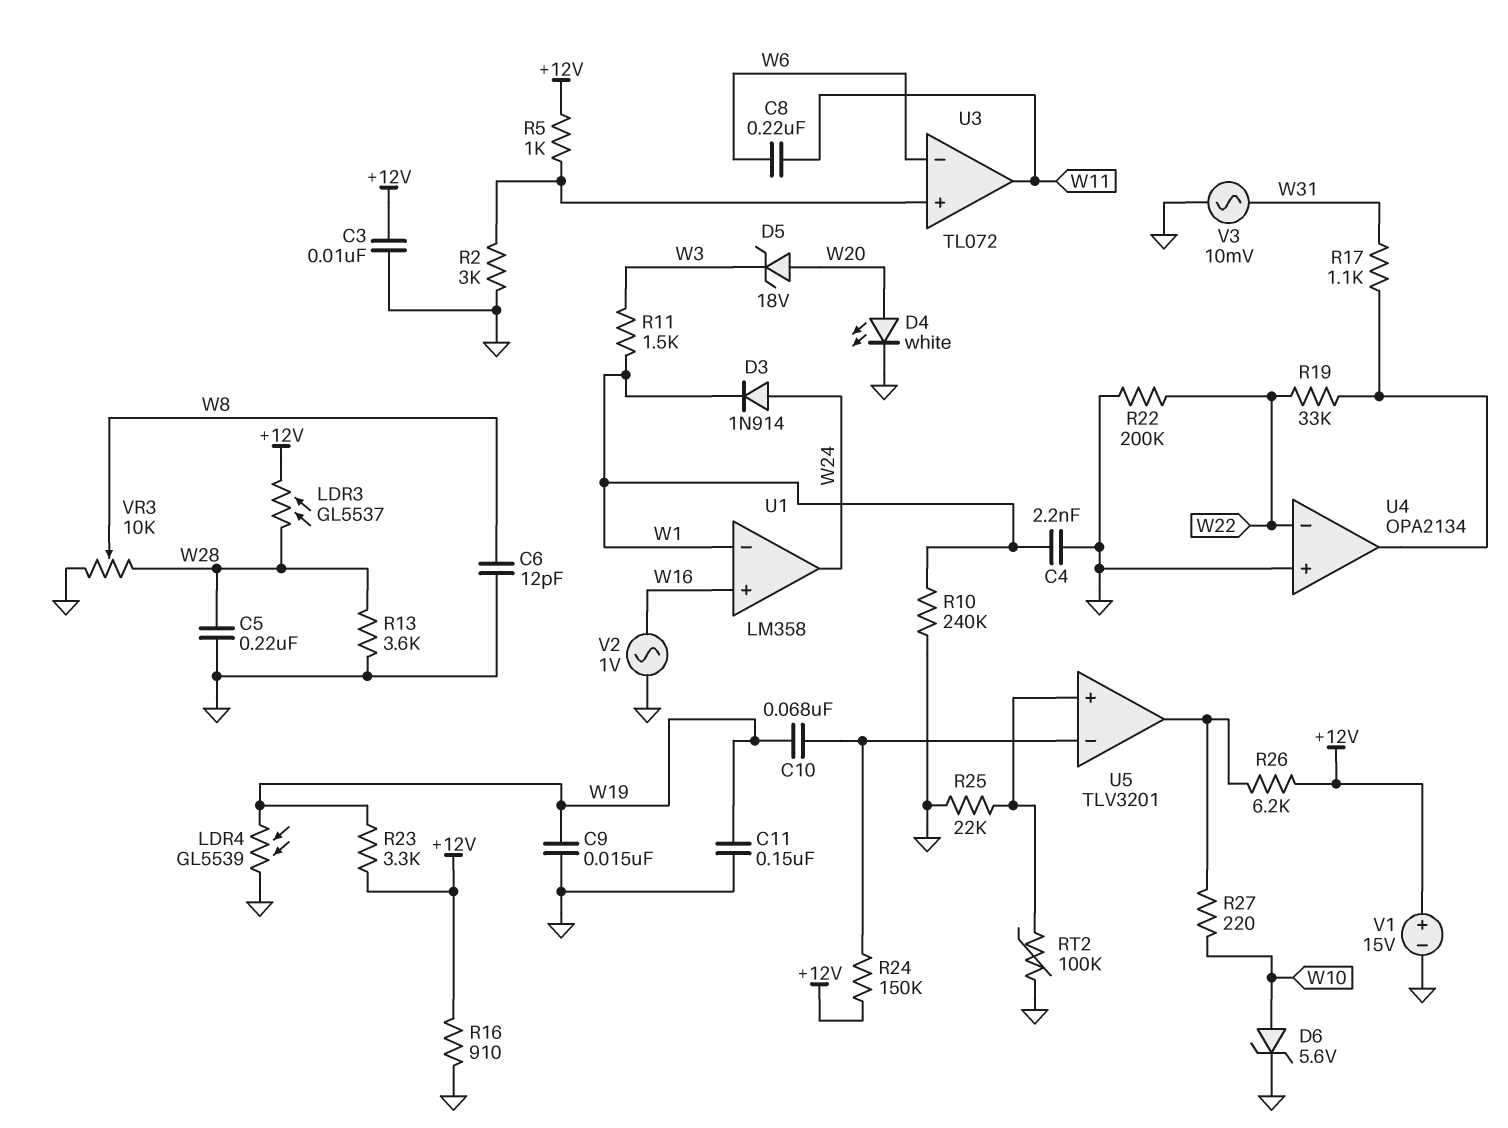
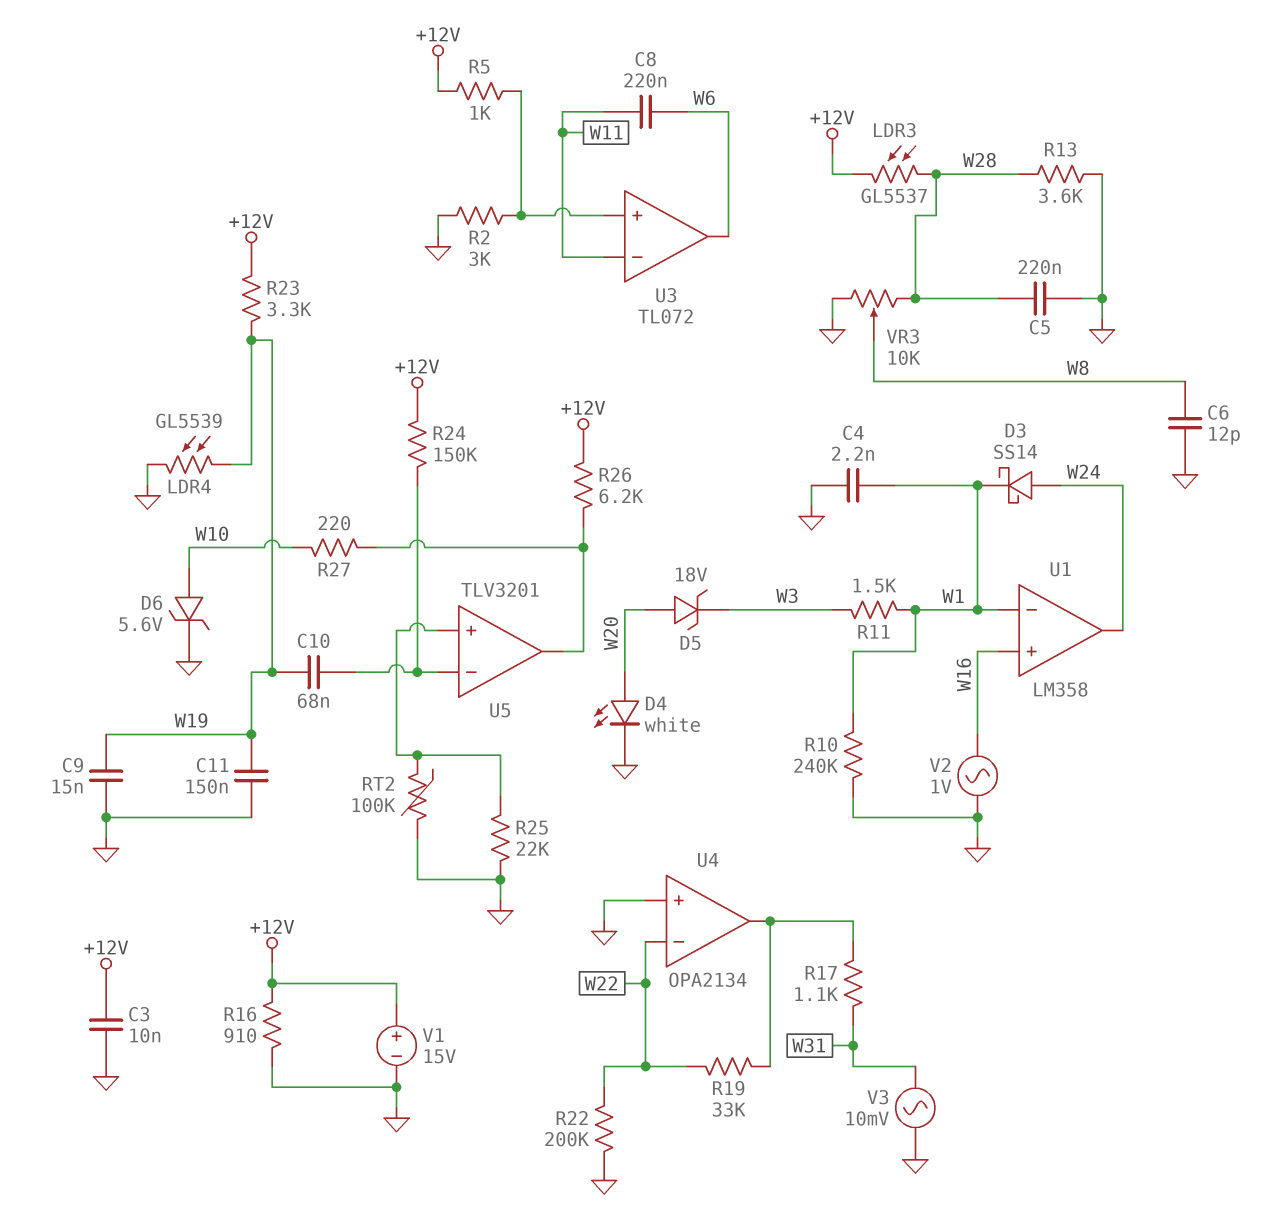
D3: diode 1N914 (A W24, K W1) -> schottky SS14 (A W24, K W1)
U3 pin in-: W6 -> W11
U3 pin out: W11 -> W6

